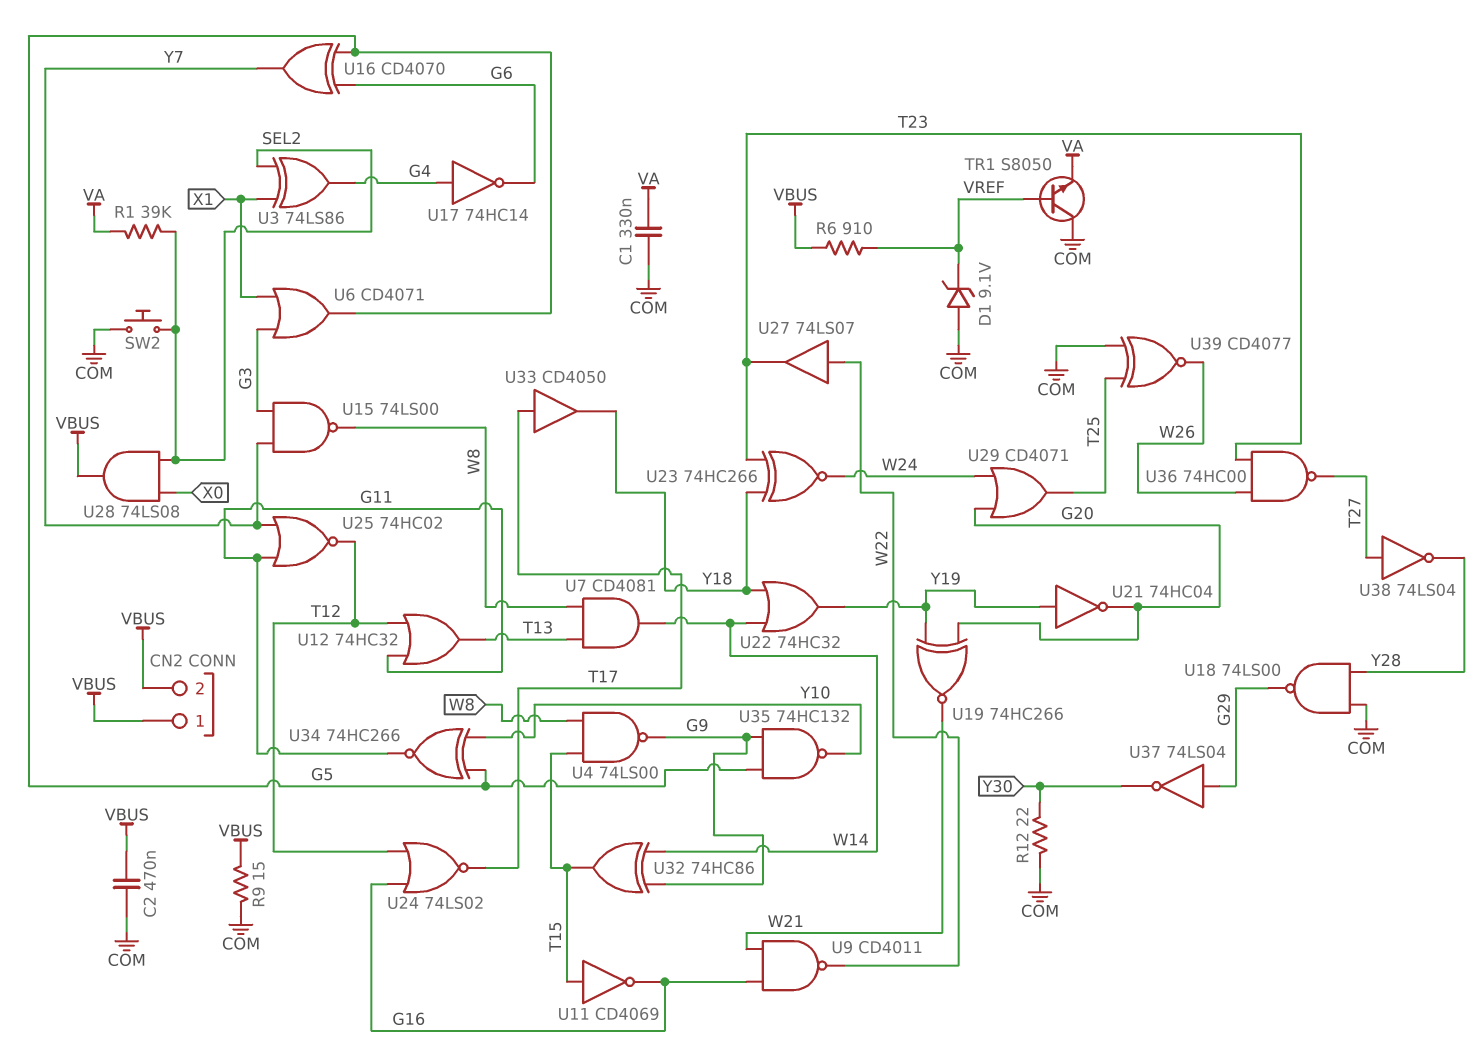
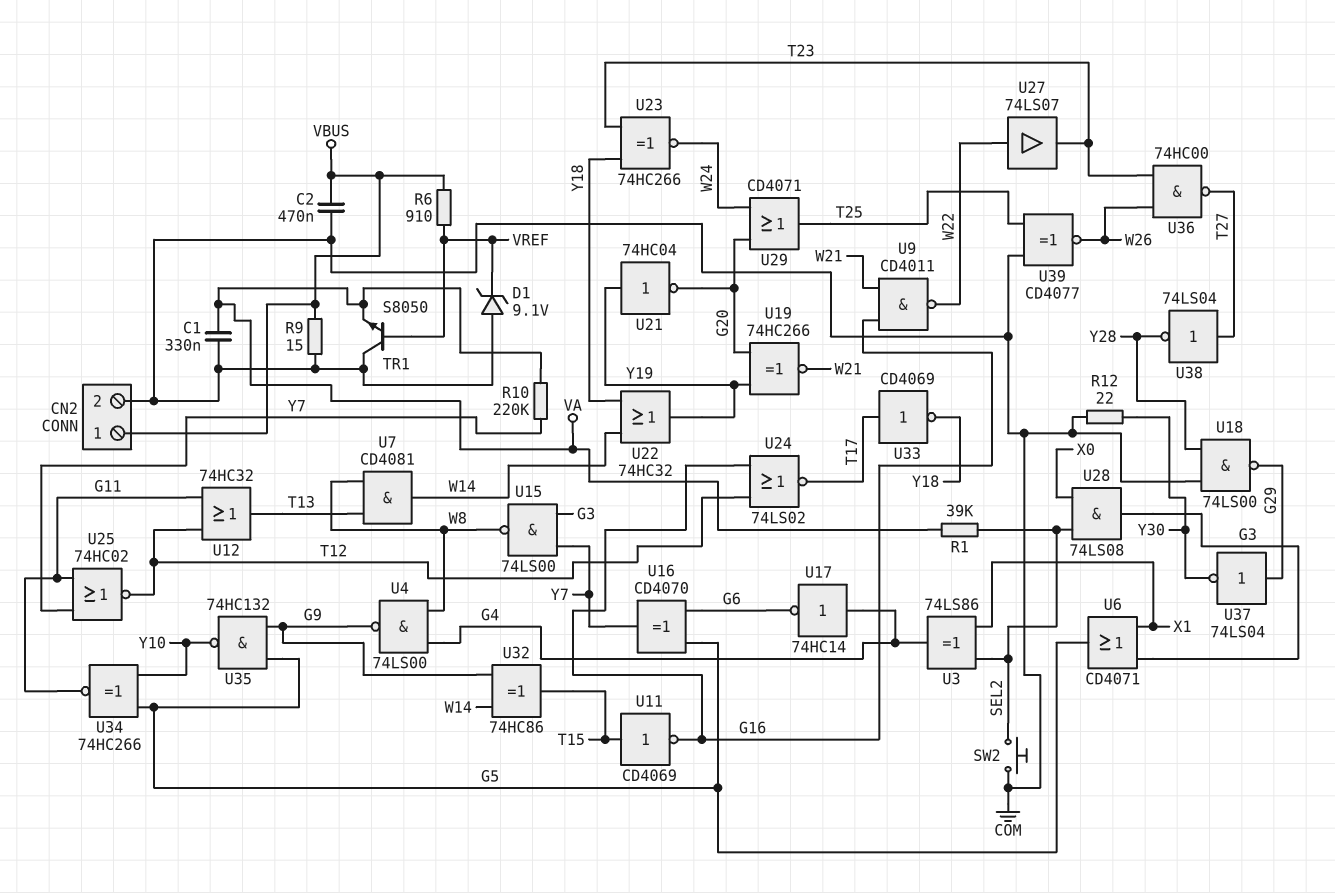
CN2 pin 2: VBUS -> COM
R10: none -> 220k (VA, Y7)
U4: NAND 74LS00 (in T15, in W8, out G9) -> NAND 74LS00 (in G4, in W8, out G9)
U28: AND 74LS08 (in SEL2, in X0, out VBUS) -> AND 74LS08 (in SEL2, in X0, out G3)
U33: buffer CD4050 (in T17, out Y18) -> NOT CD4069 (in T17, out Y18)

